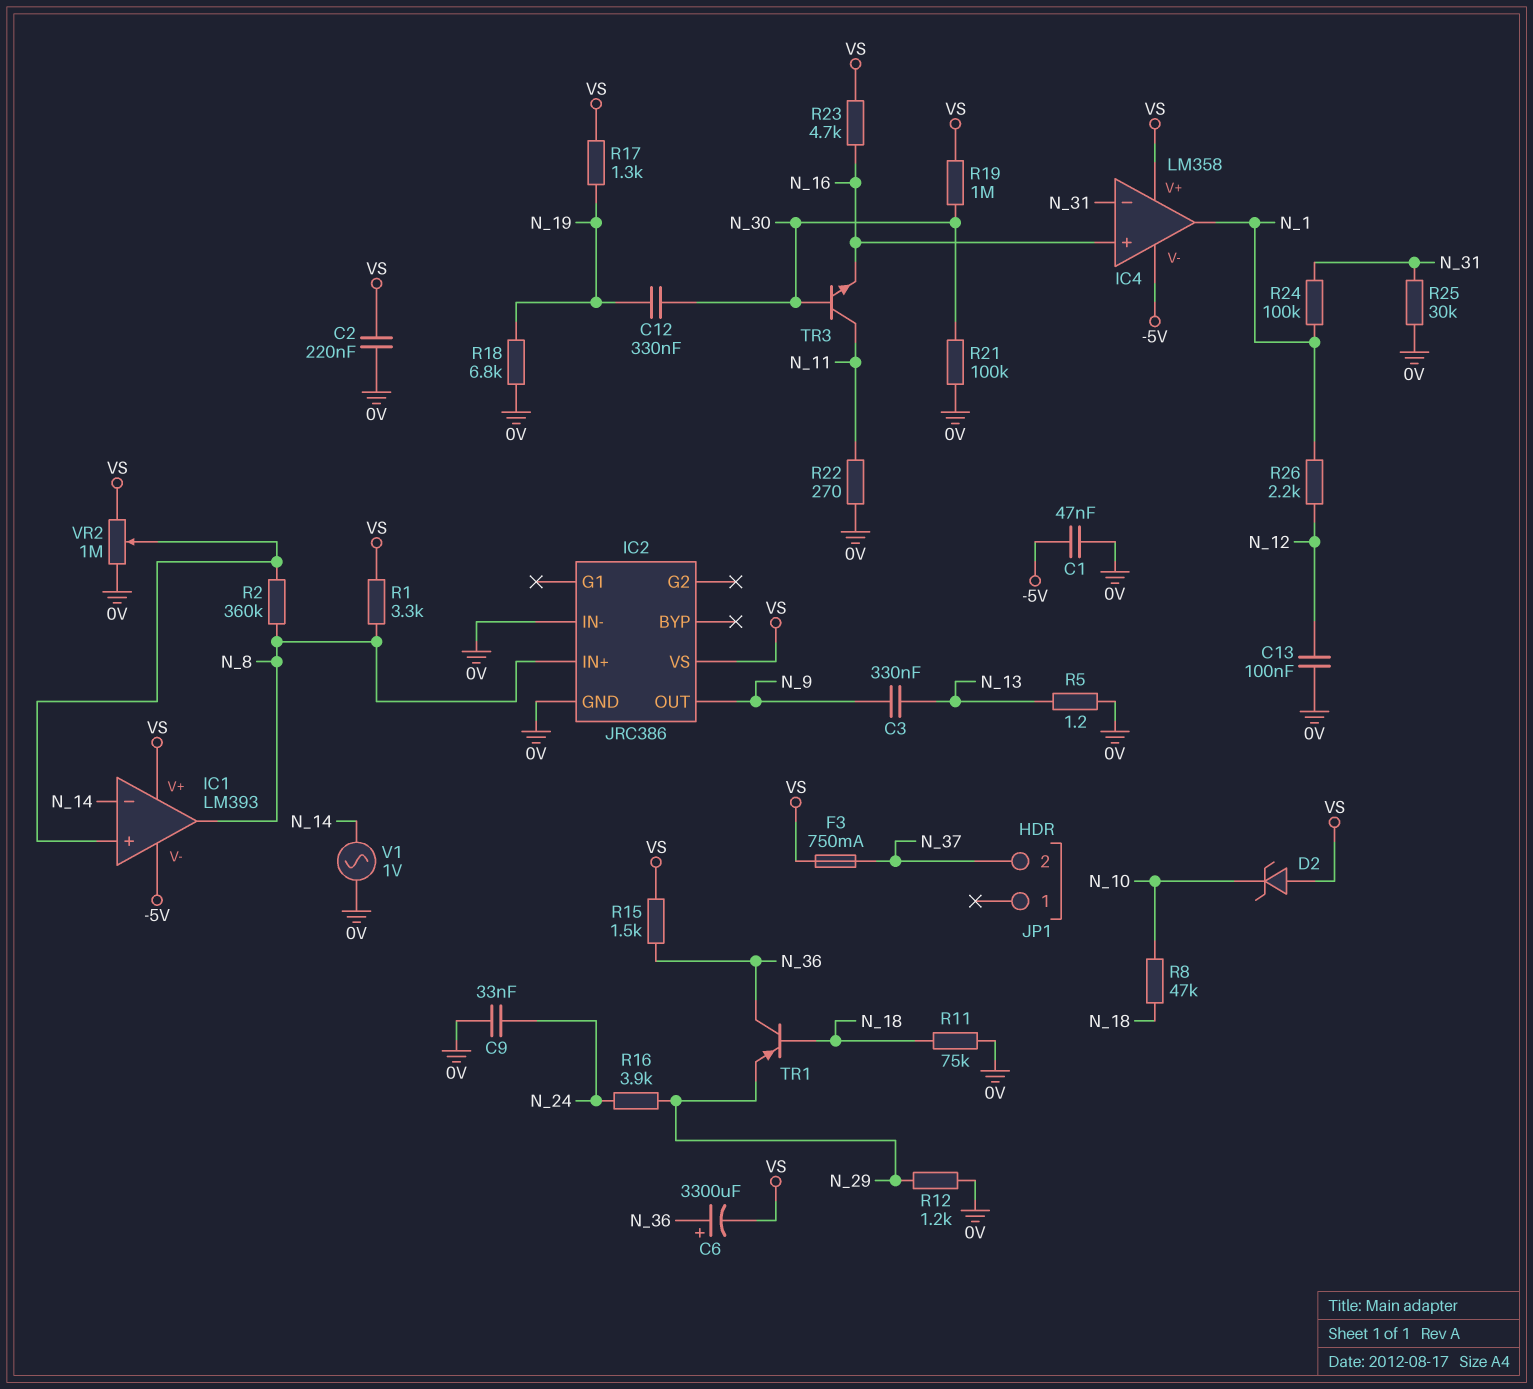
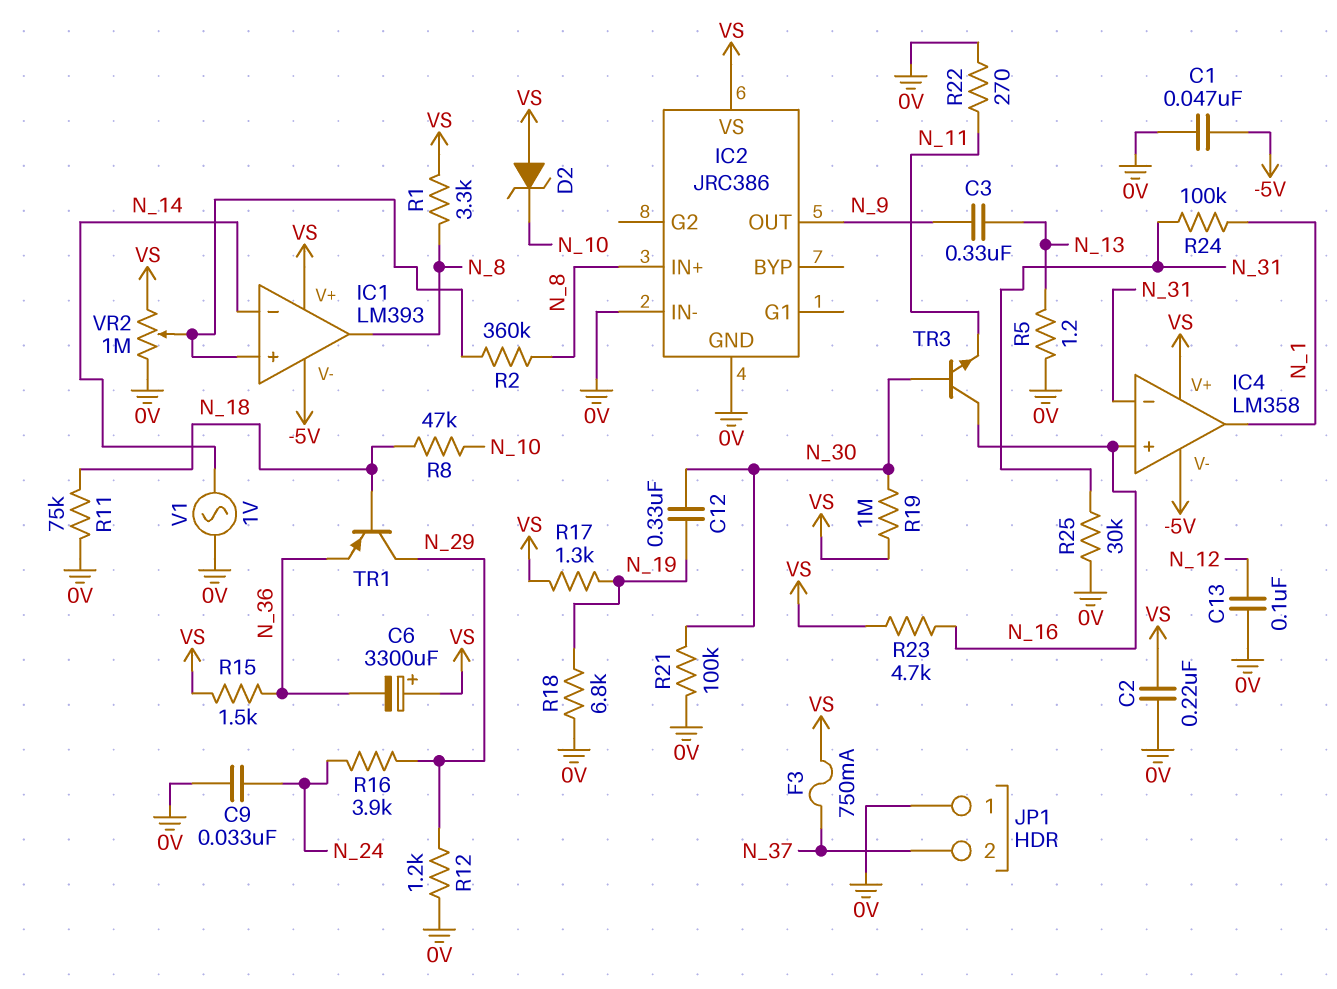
C6: 3300uF (plus N_36, minus VS) -> 3300uF (plus VS, minus N_36)
JP1 pin 1: none -> 0V
R26: 2.2k (N_1, N_12) -> none
TR1: PNP (B N_18, C N_36, E N_29) -> PNP (B N_18, C N_29, E N_36)
TR3: NPN (B N_30, C N_11, E N_16) -> NPN (B N_30, C N_16, E N_11)

